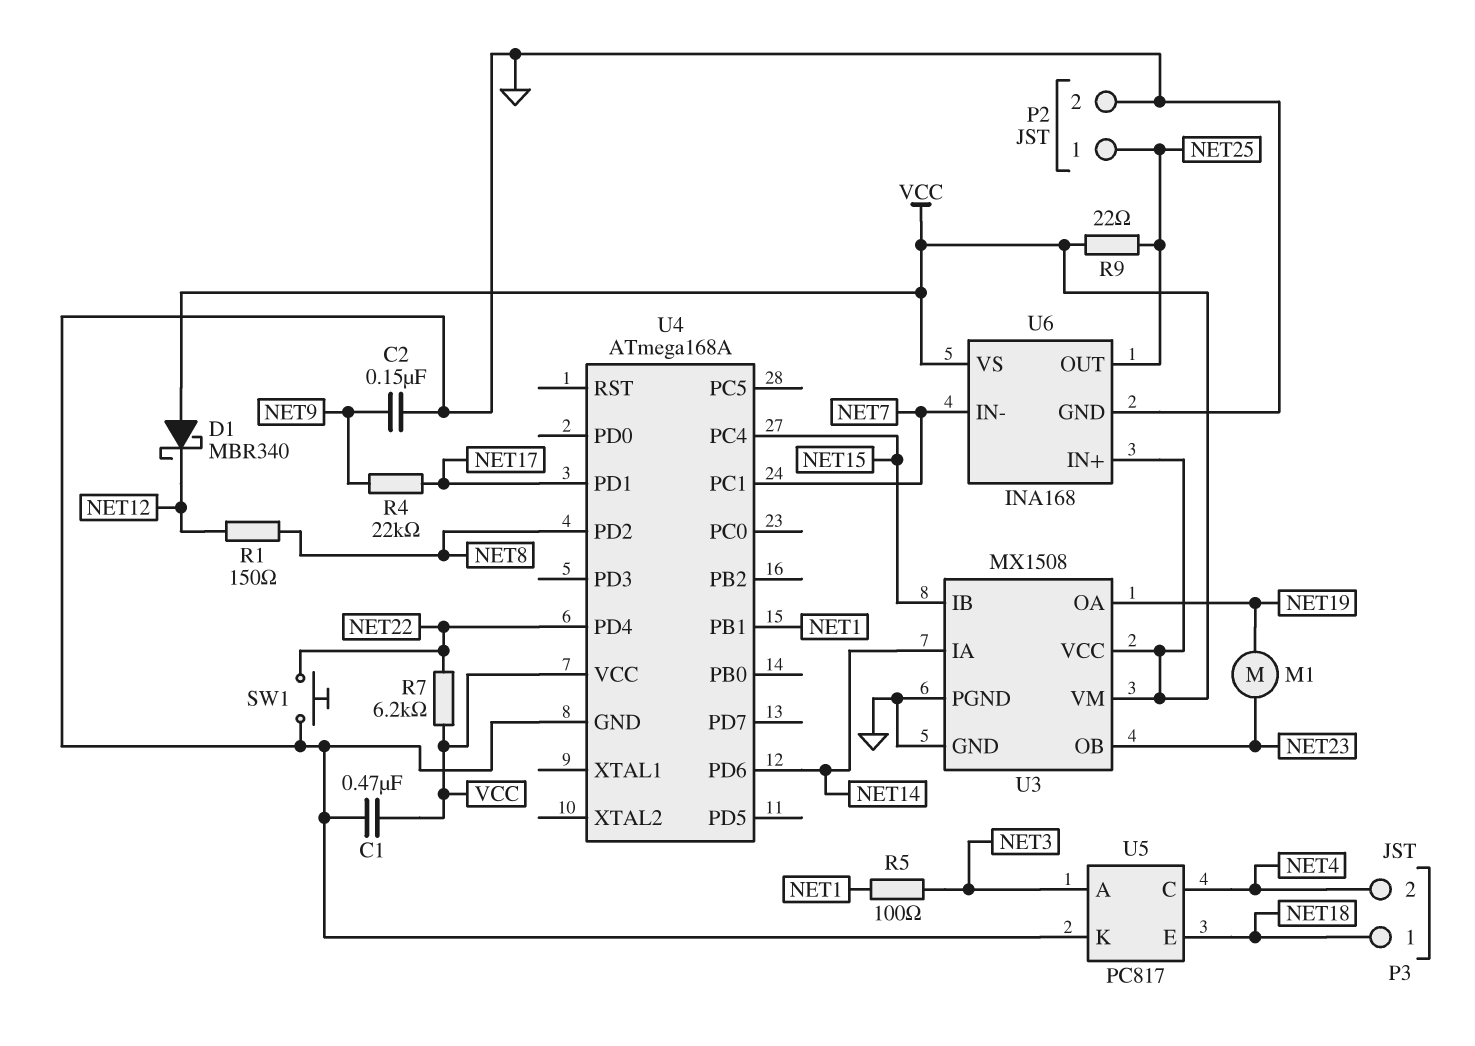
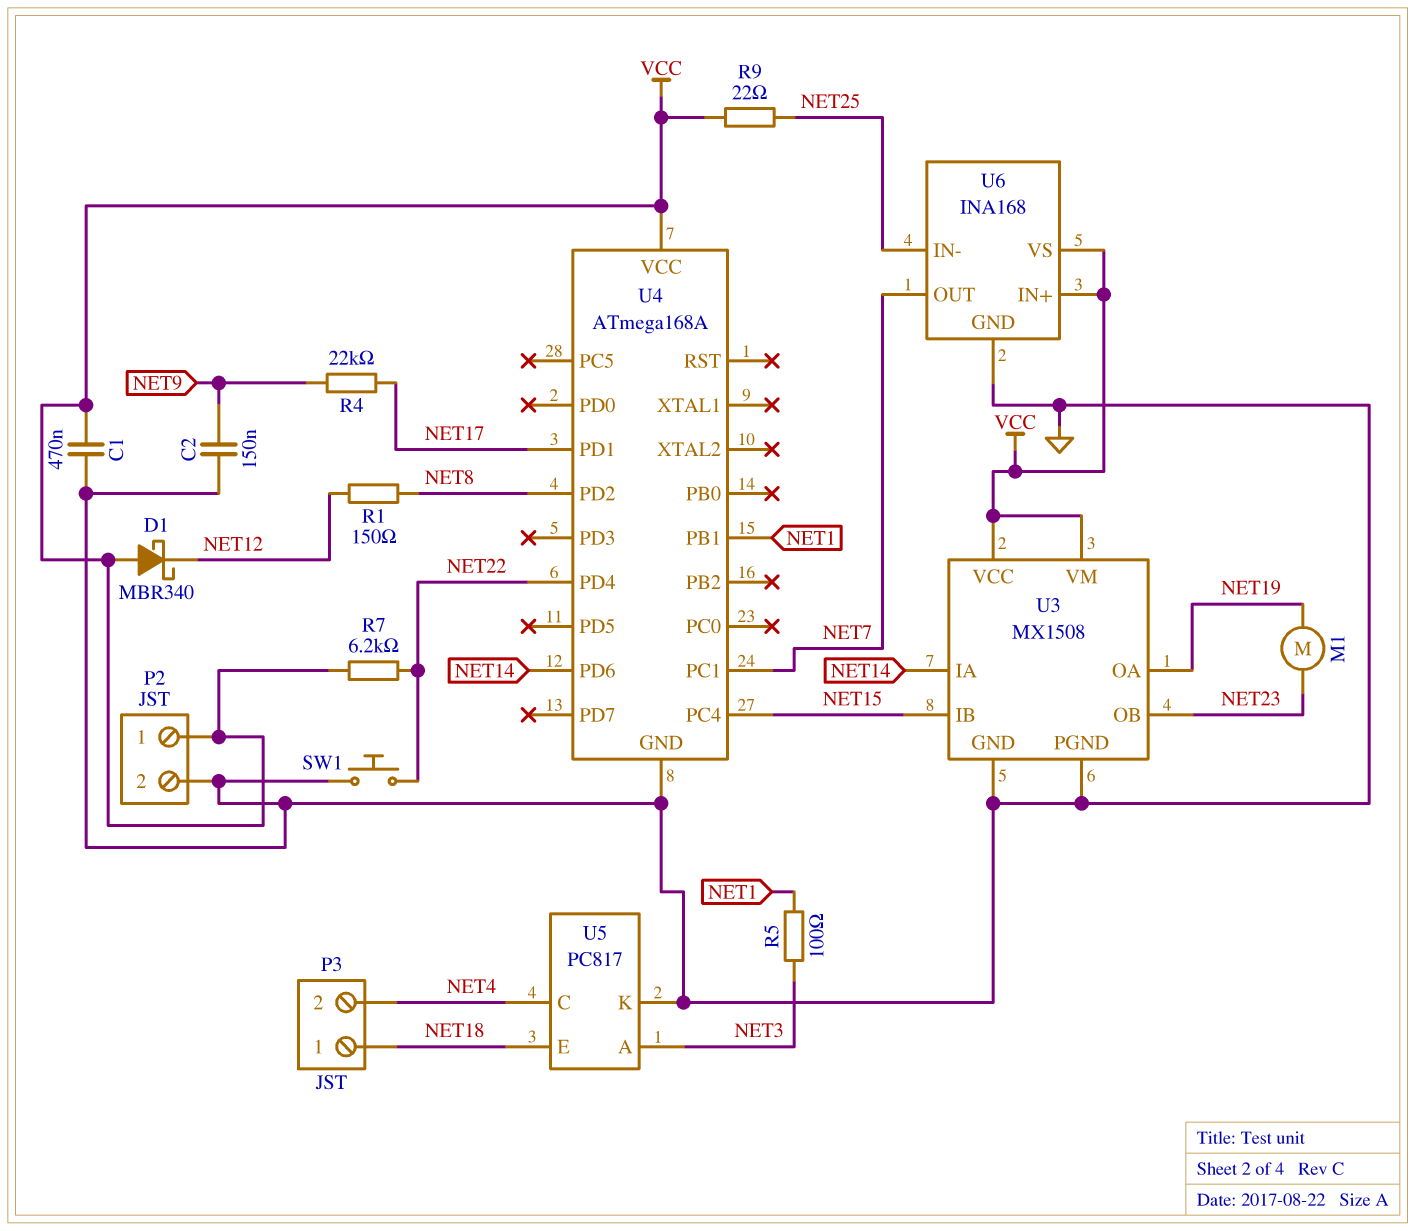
P2 pin 1: NET25 -> VCC
U6 pin IN-: NET7 -> NET25
U6 pin OUT: NET25 -> NET7

